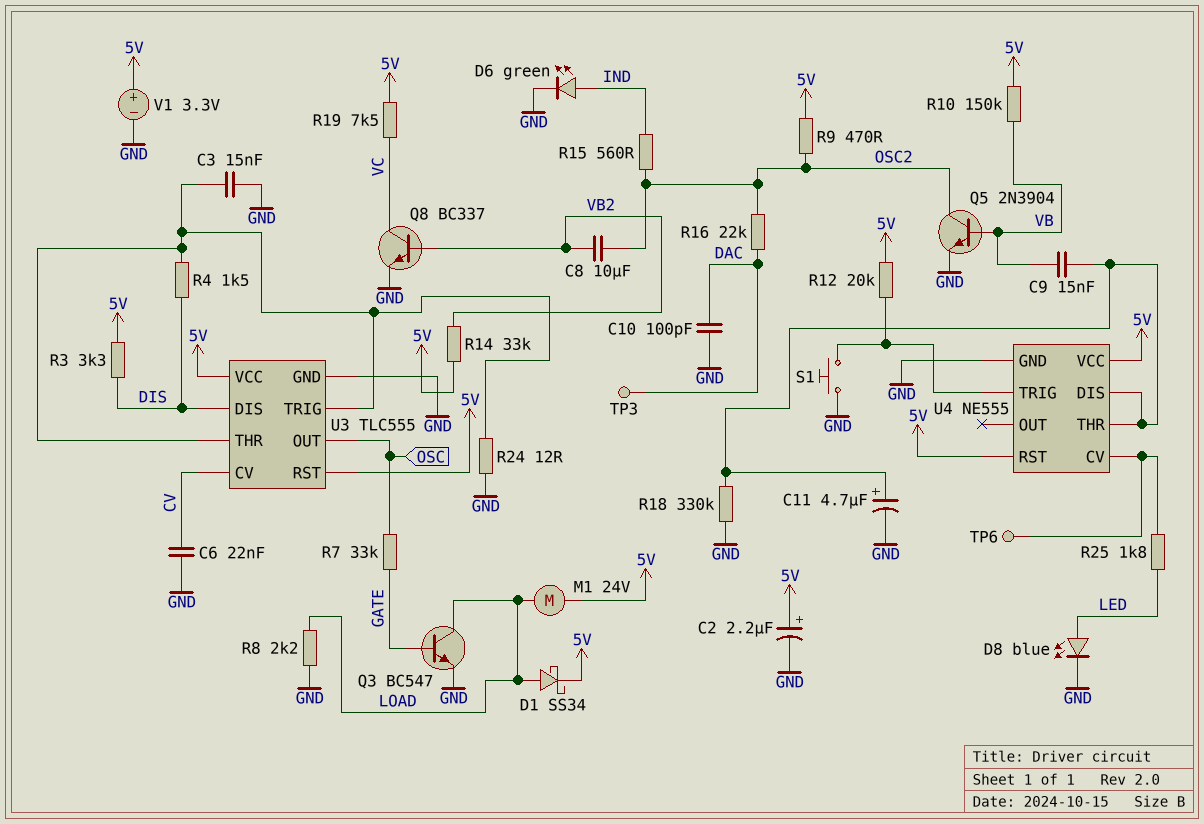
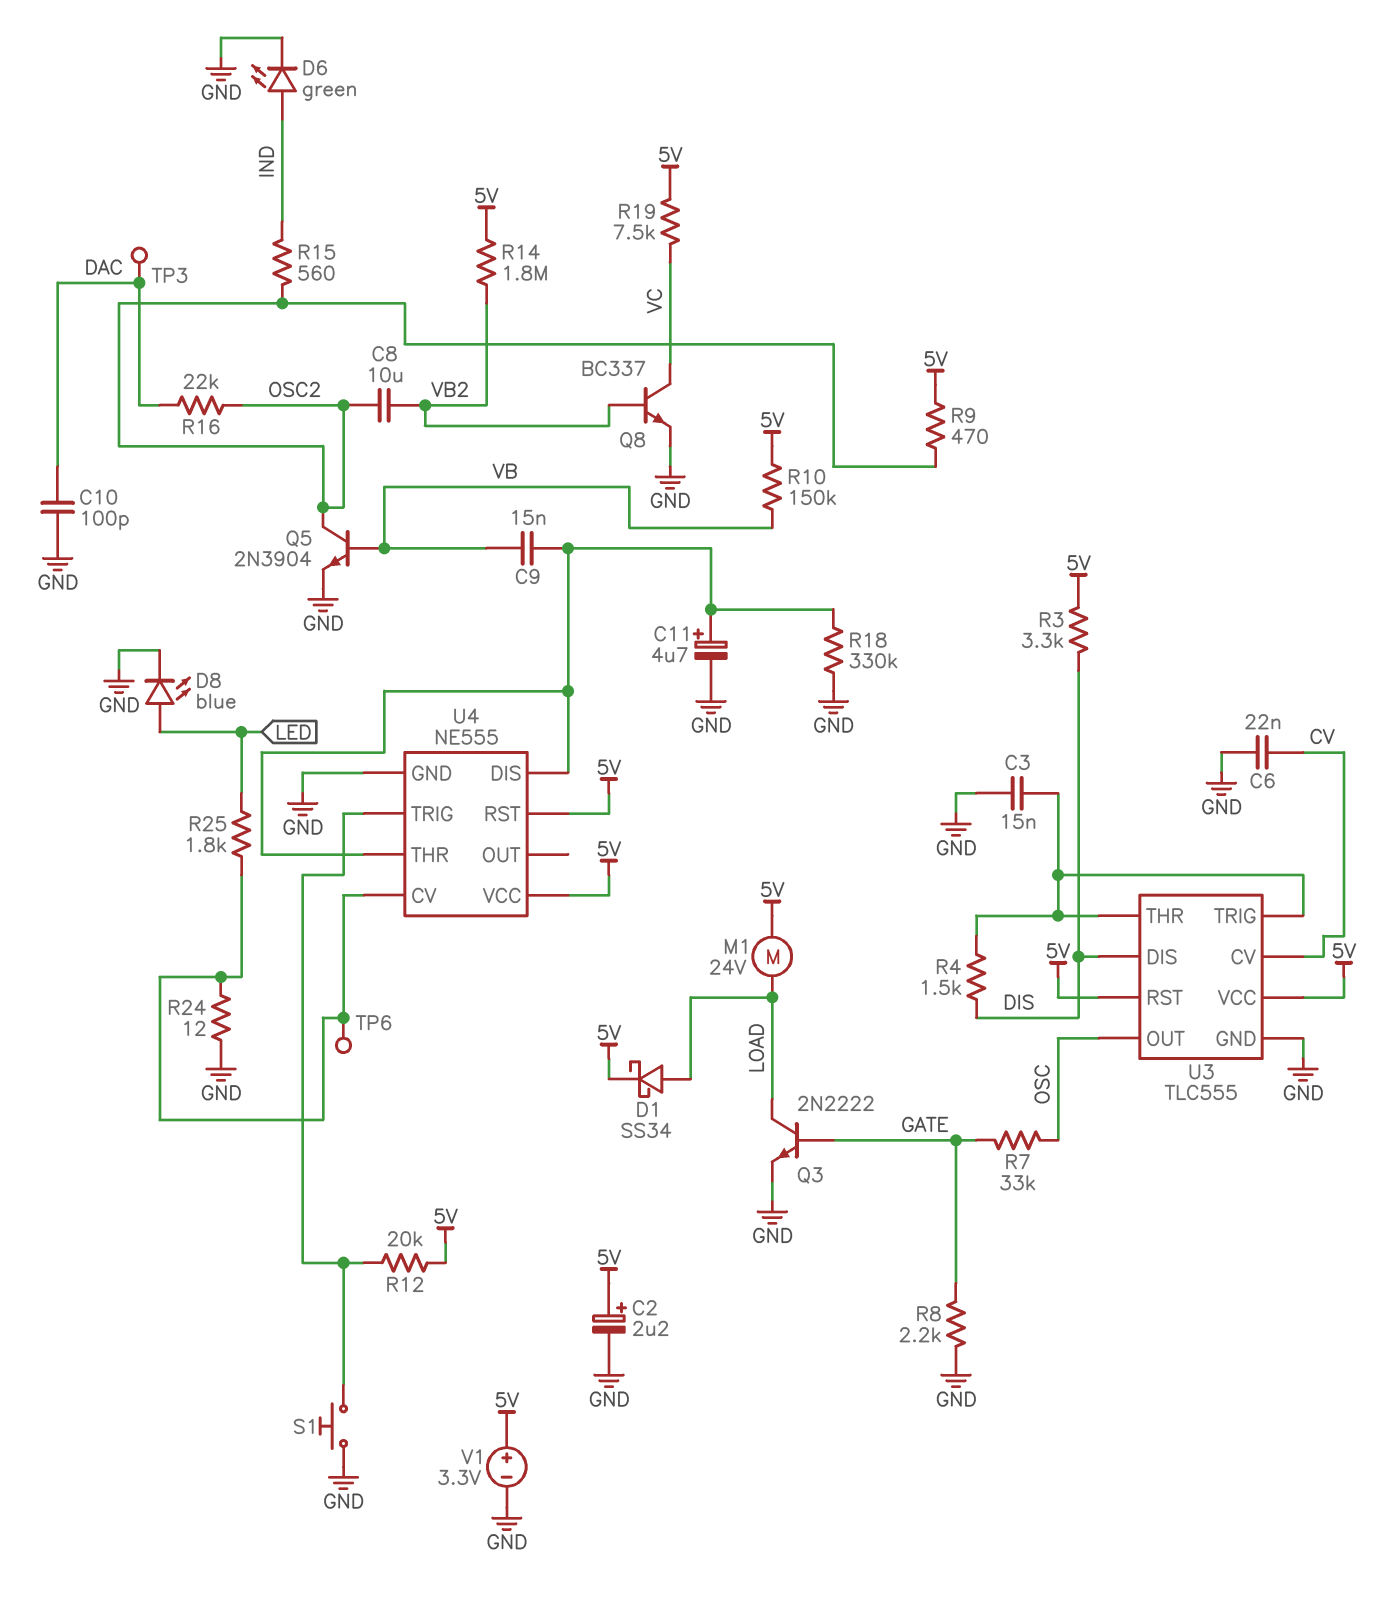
Q3: NPN BC547 (B GATE, C LOAD, E GND) -> NPN 2N2222 (B GATE, C LOAD, E GND)
R8: 2.2k (GND, LOAD) -> 2.2k (GATE, GND)
R14: 33k (5V, VB2) -> 1.8M (5V, VB2)
R24: 12 (GND, U3/THR) -> 12 (GND, U4/CV)

